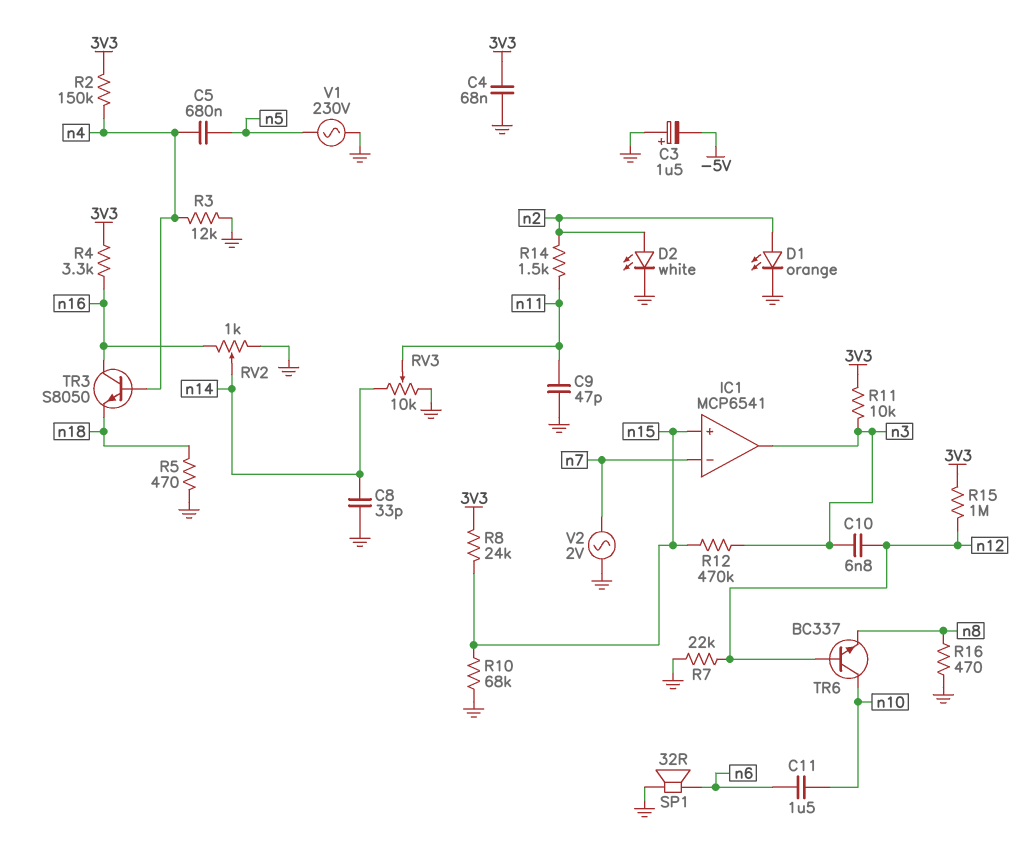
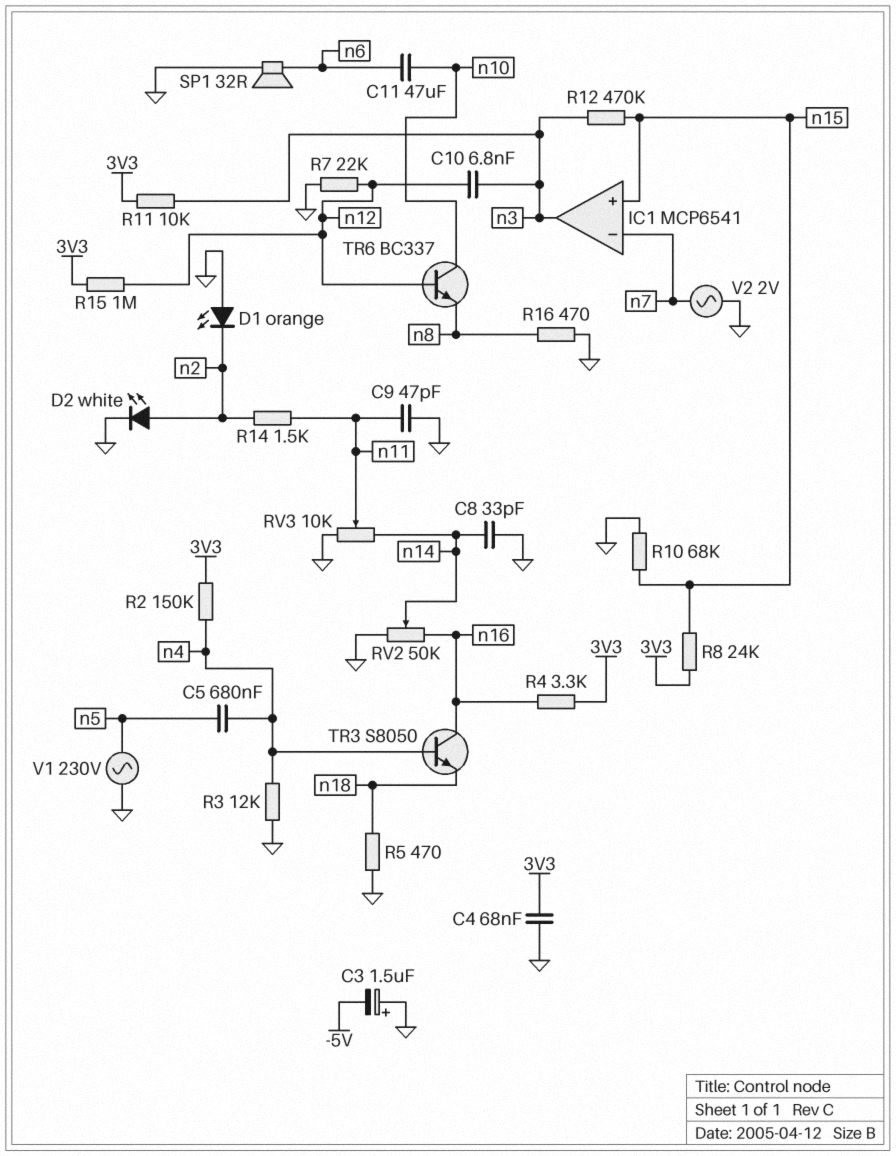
C11: 1.5uF (n6, n10) -> 47uF (n6, n10)
D1: LED orange (A n2, K GND) -> LED orange (A GND, K n2)
RV2: 1k (GND, n16, wiper n14) -> 50k (GND, n16, wiper n14)

